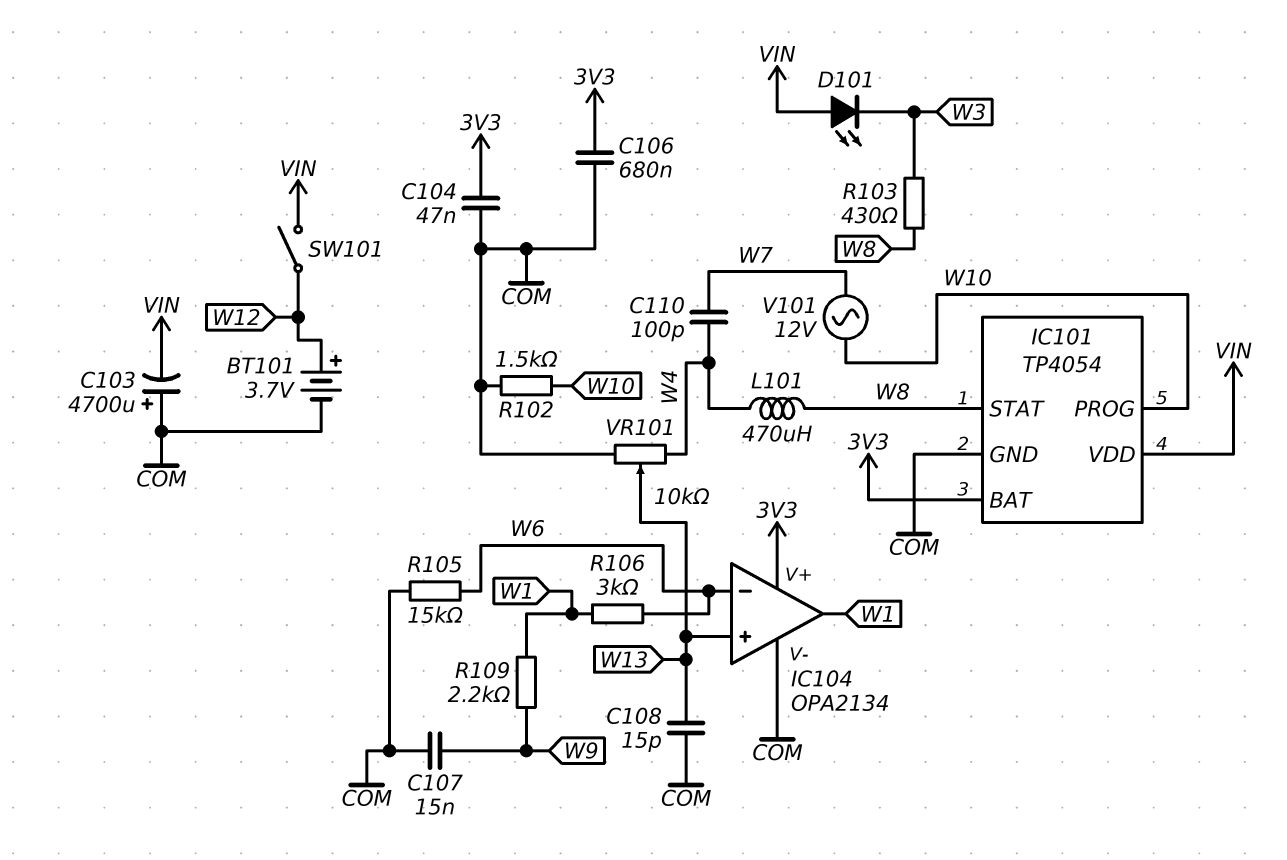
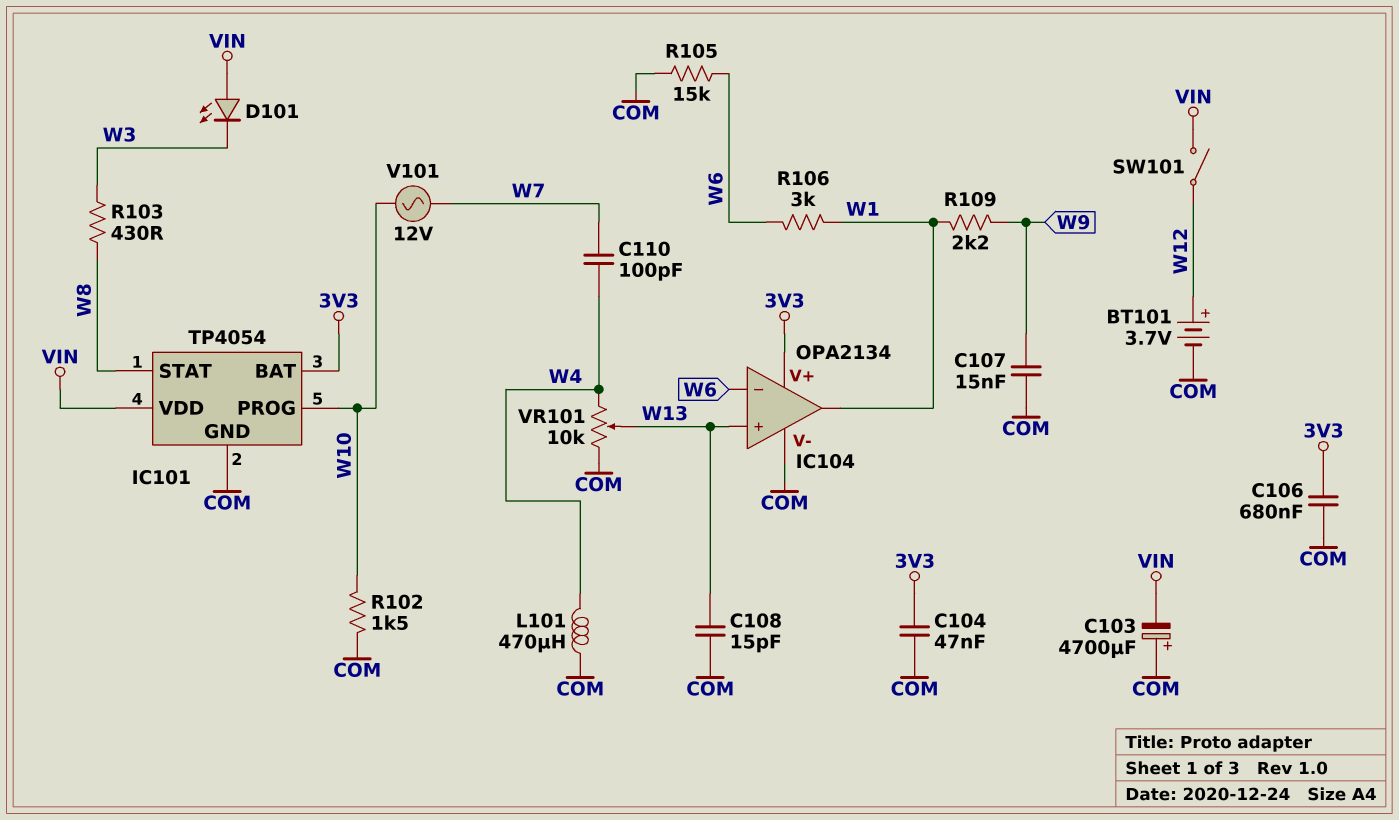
L101: 470uH (W4, W8) -> 470uH (COM, W4)

